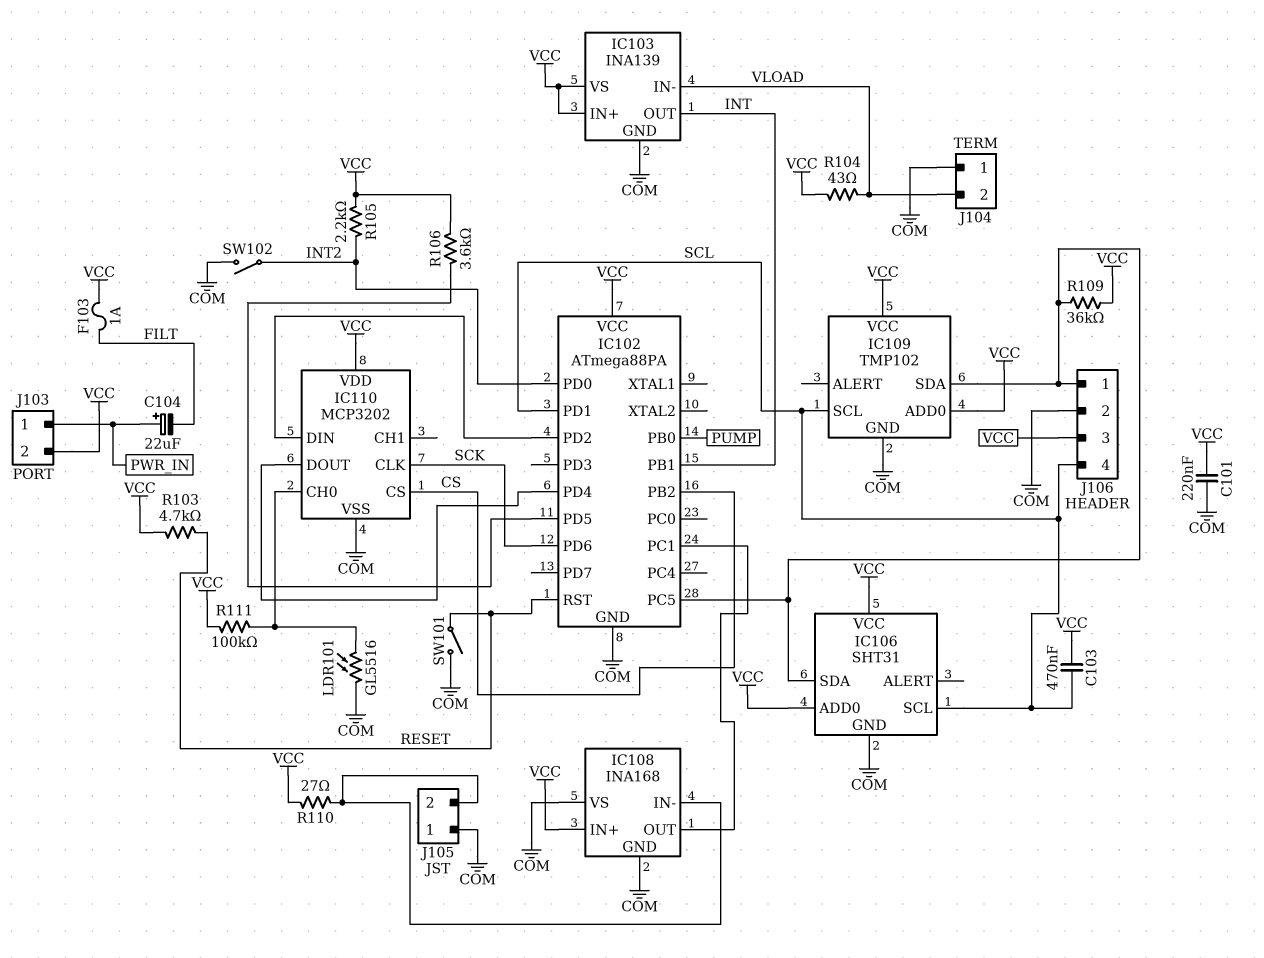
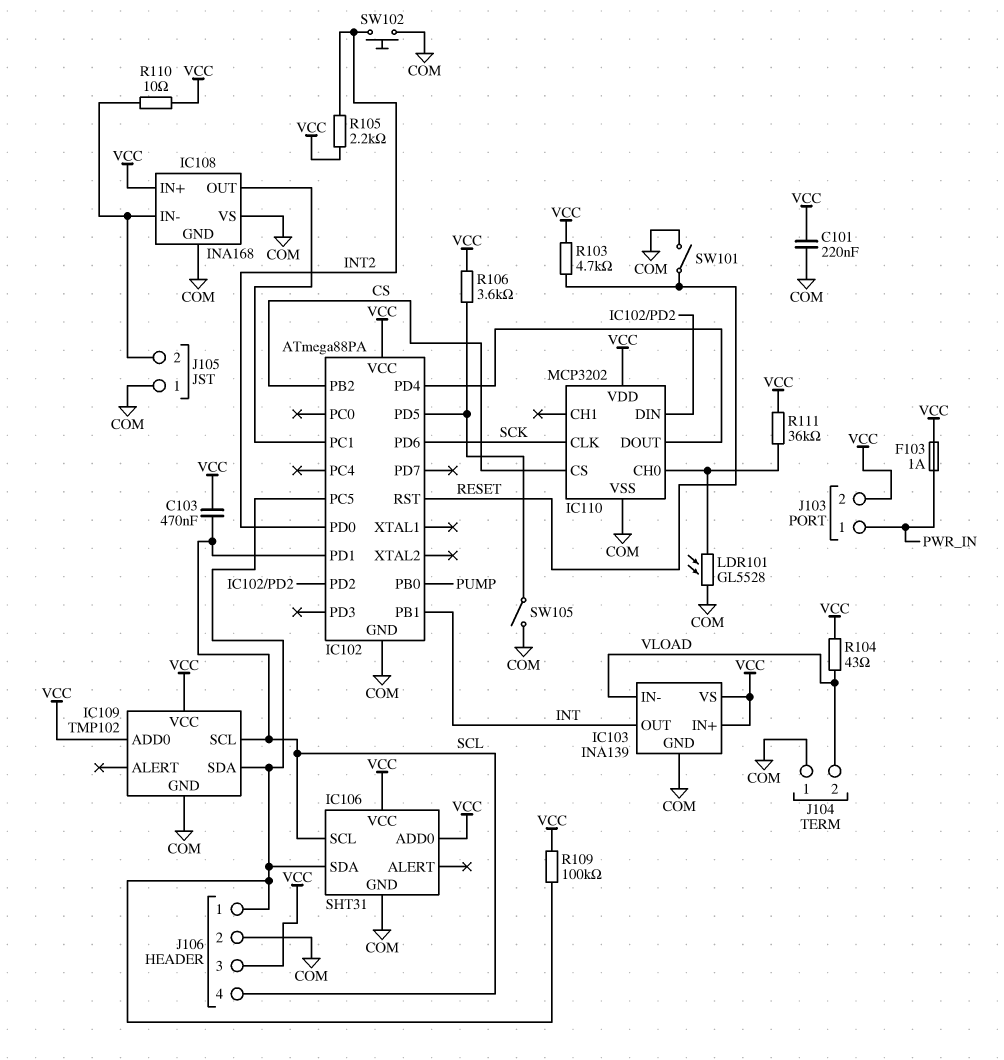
C104: 22uF (plus PWR_IN, minus FILT) -> none
F103: 1A (FILT, VCC) -> 1A (PWR_IN, VCC)
LDR101: GL5516 (COM, IC110/CH0) -> GL5528 (COM, IC110/CH0)
R109: 36k (IC102/PC5, VCC) -> 100k (IC102/PC5, VCC)
R110: 27 (IC108/IN-, VCC) -> 10 (IC108/IN-, VCC)
R111: 100k (IC110/CH0, VCC) -> 36k (IC110/CH0, VCC)
SW102: switch (COM, INT2) -> button (COM, INT2)
SW105: none -> switch (COM, IC102/PD5)

